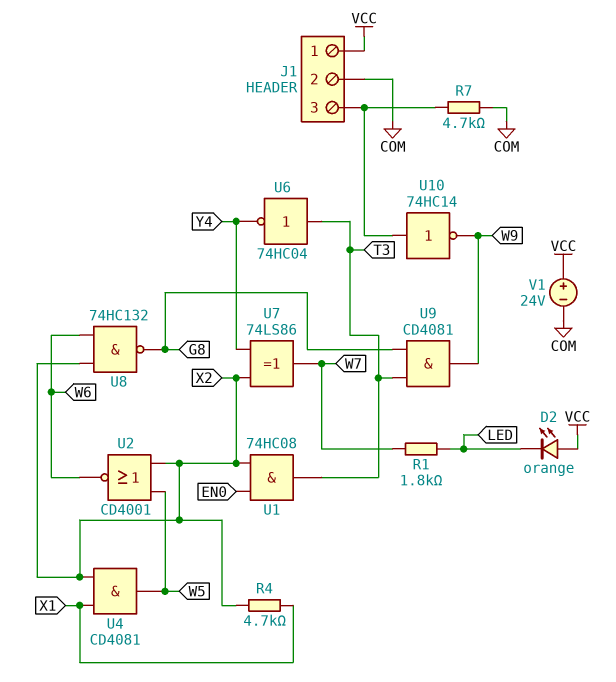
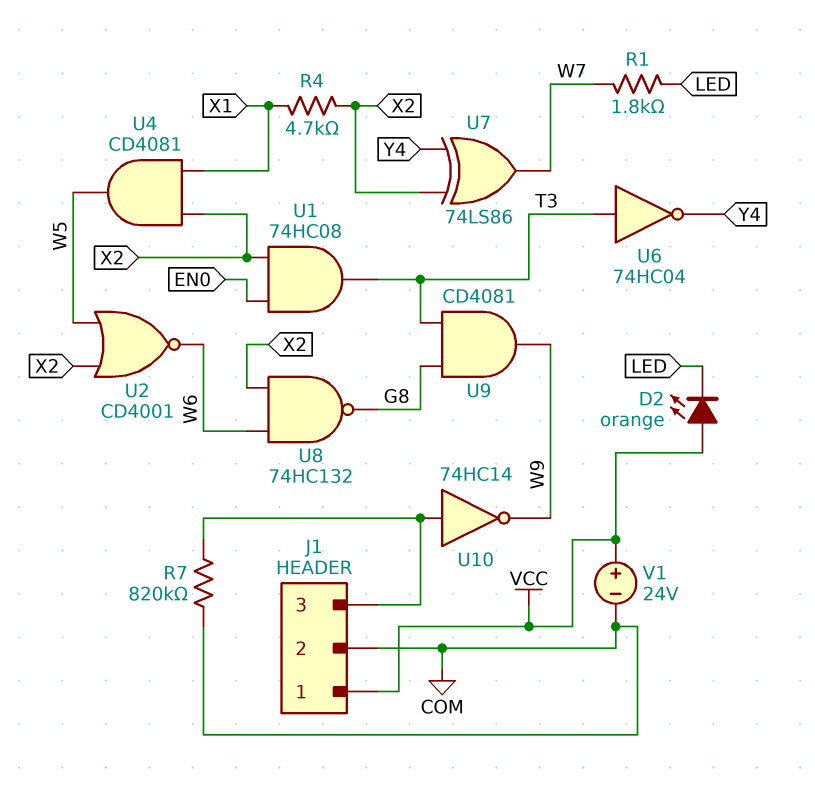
R7: 4.7k (COM, J1/3) -> 820k (COM, J1/3)

